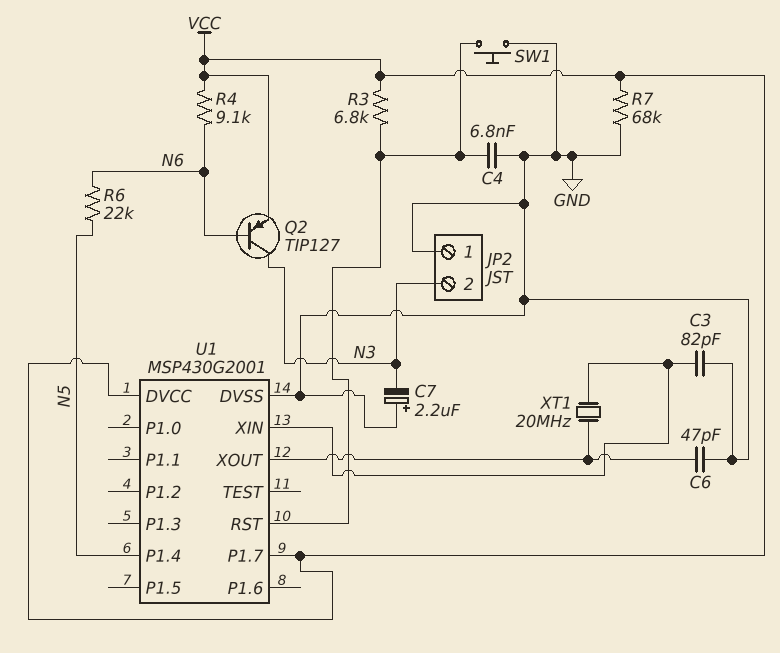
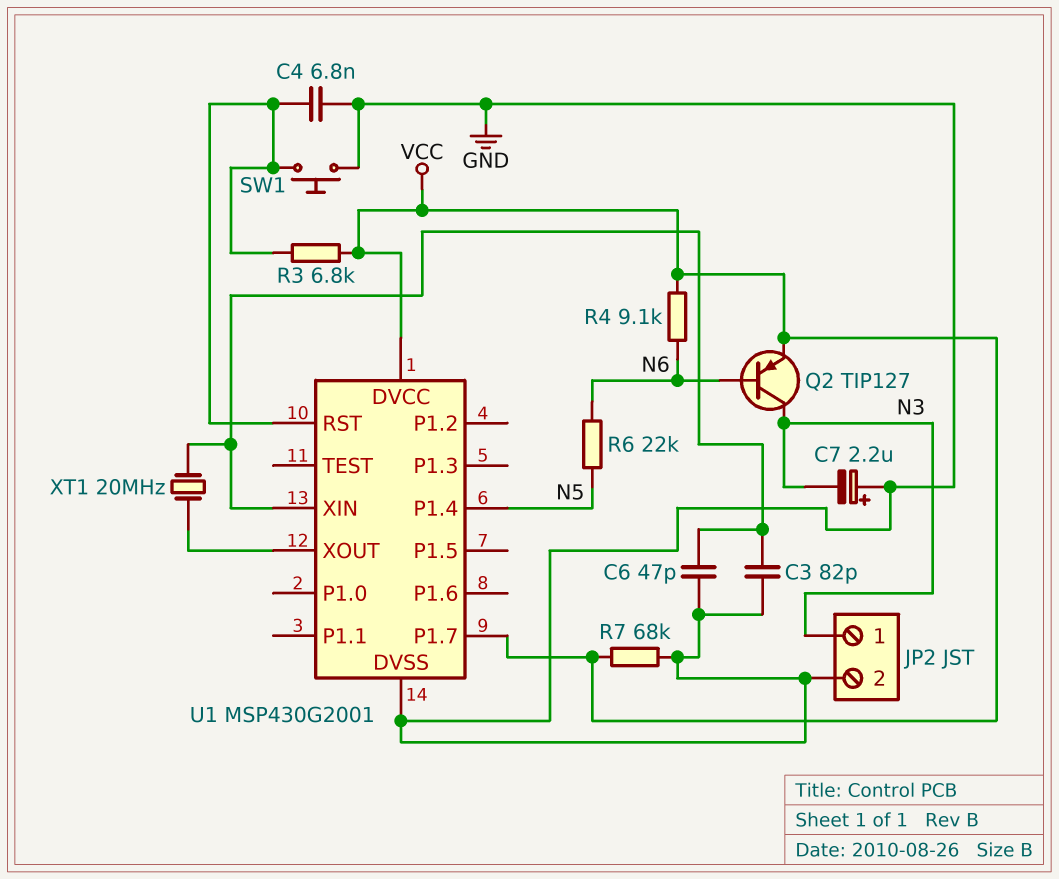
C6: 47pF (GND, U1/XOUT) -> 47pF (GND, U1/XIN)
JP2 pin 1: GND -> N3
JP2 pin 2: N3 -> GND

